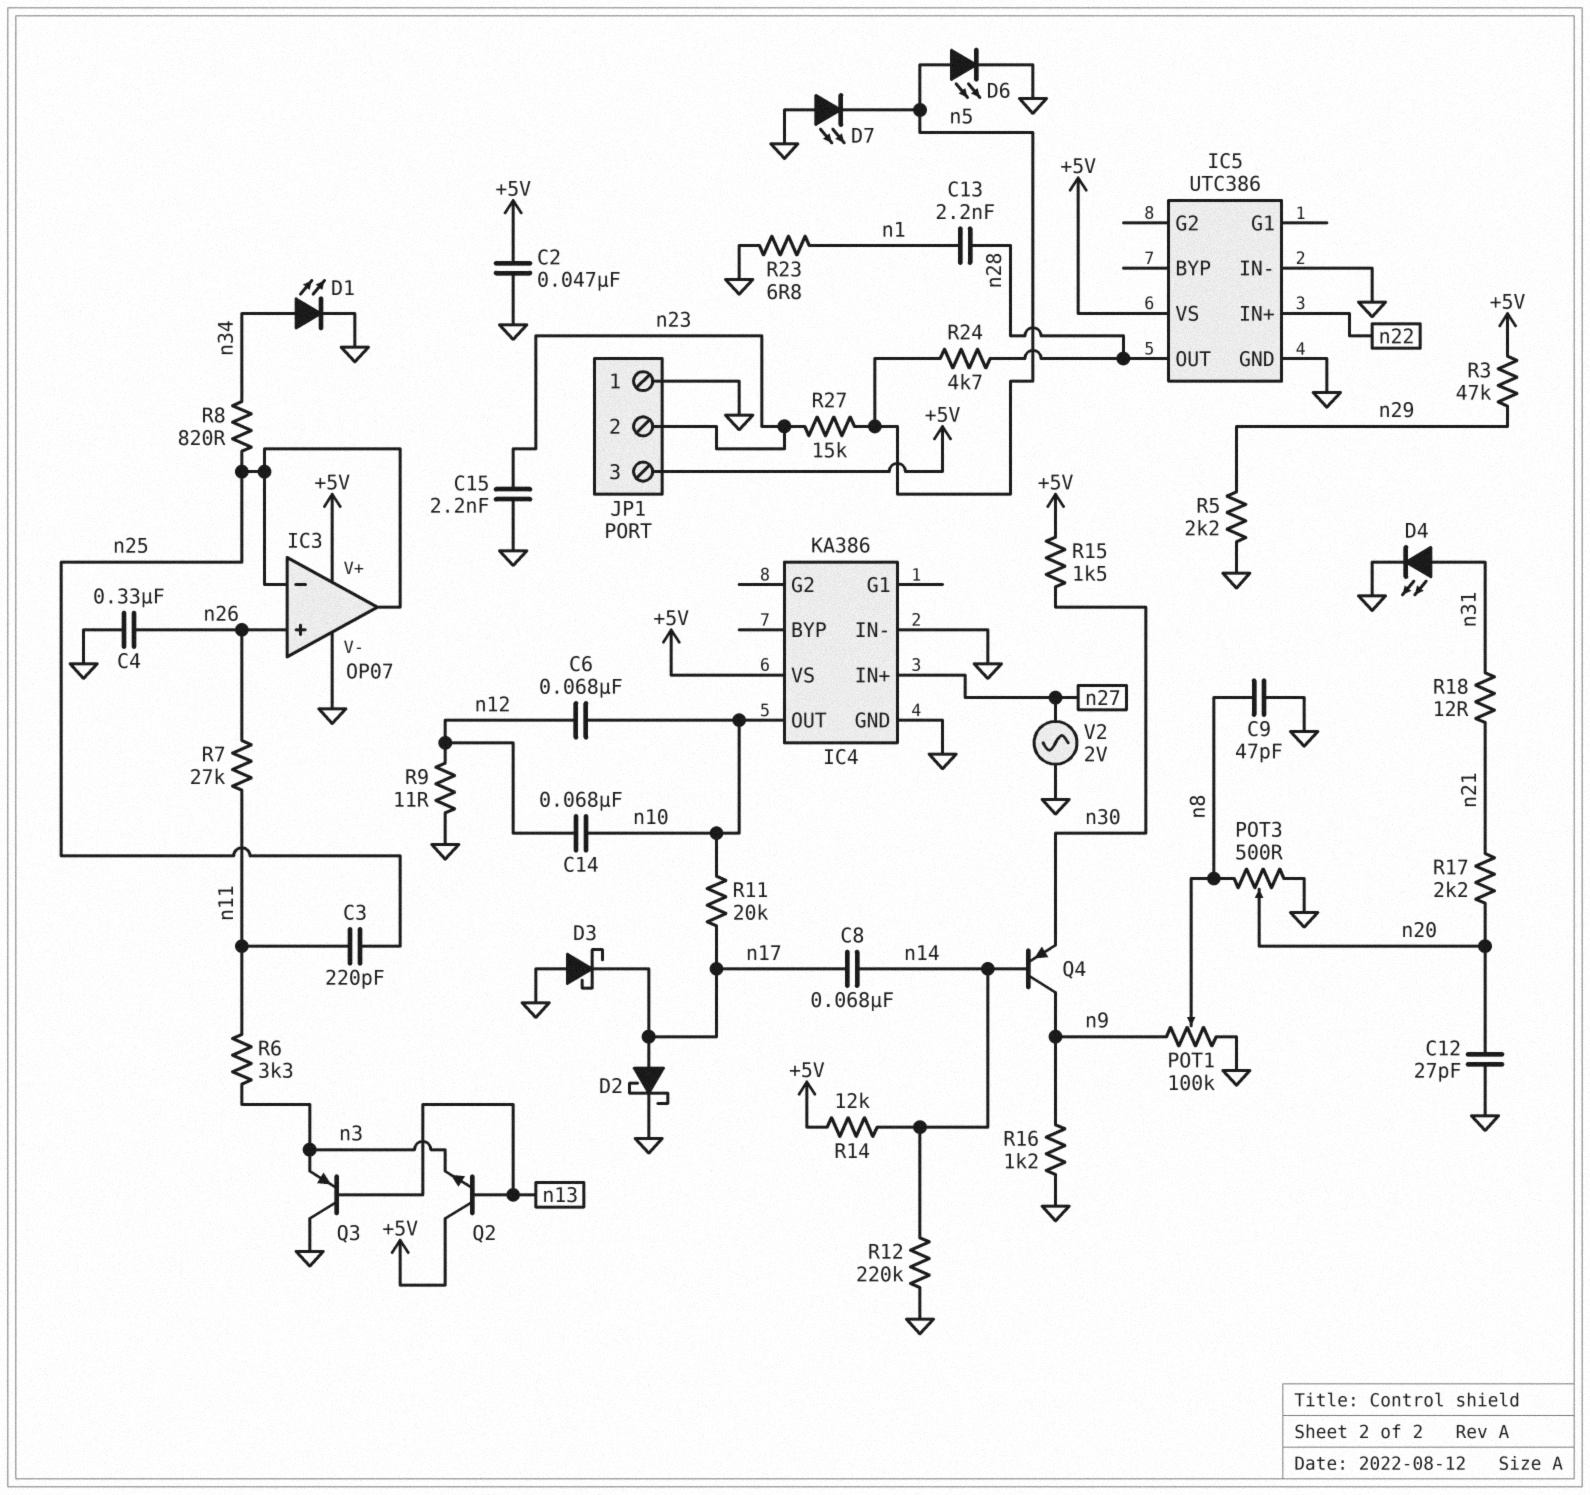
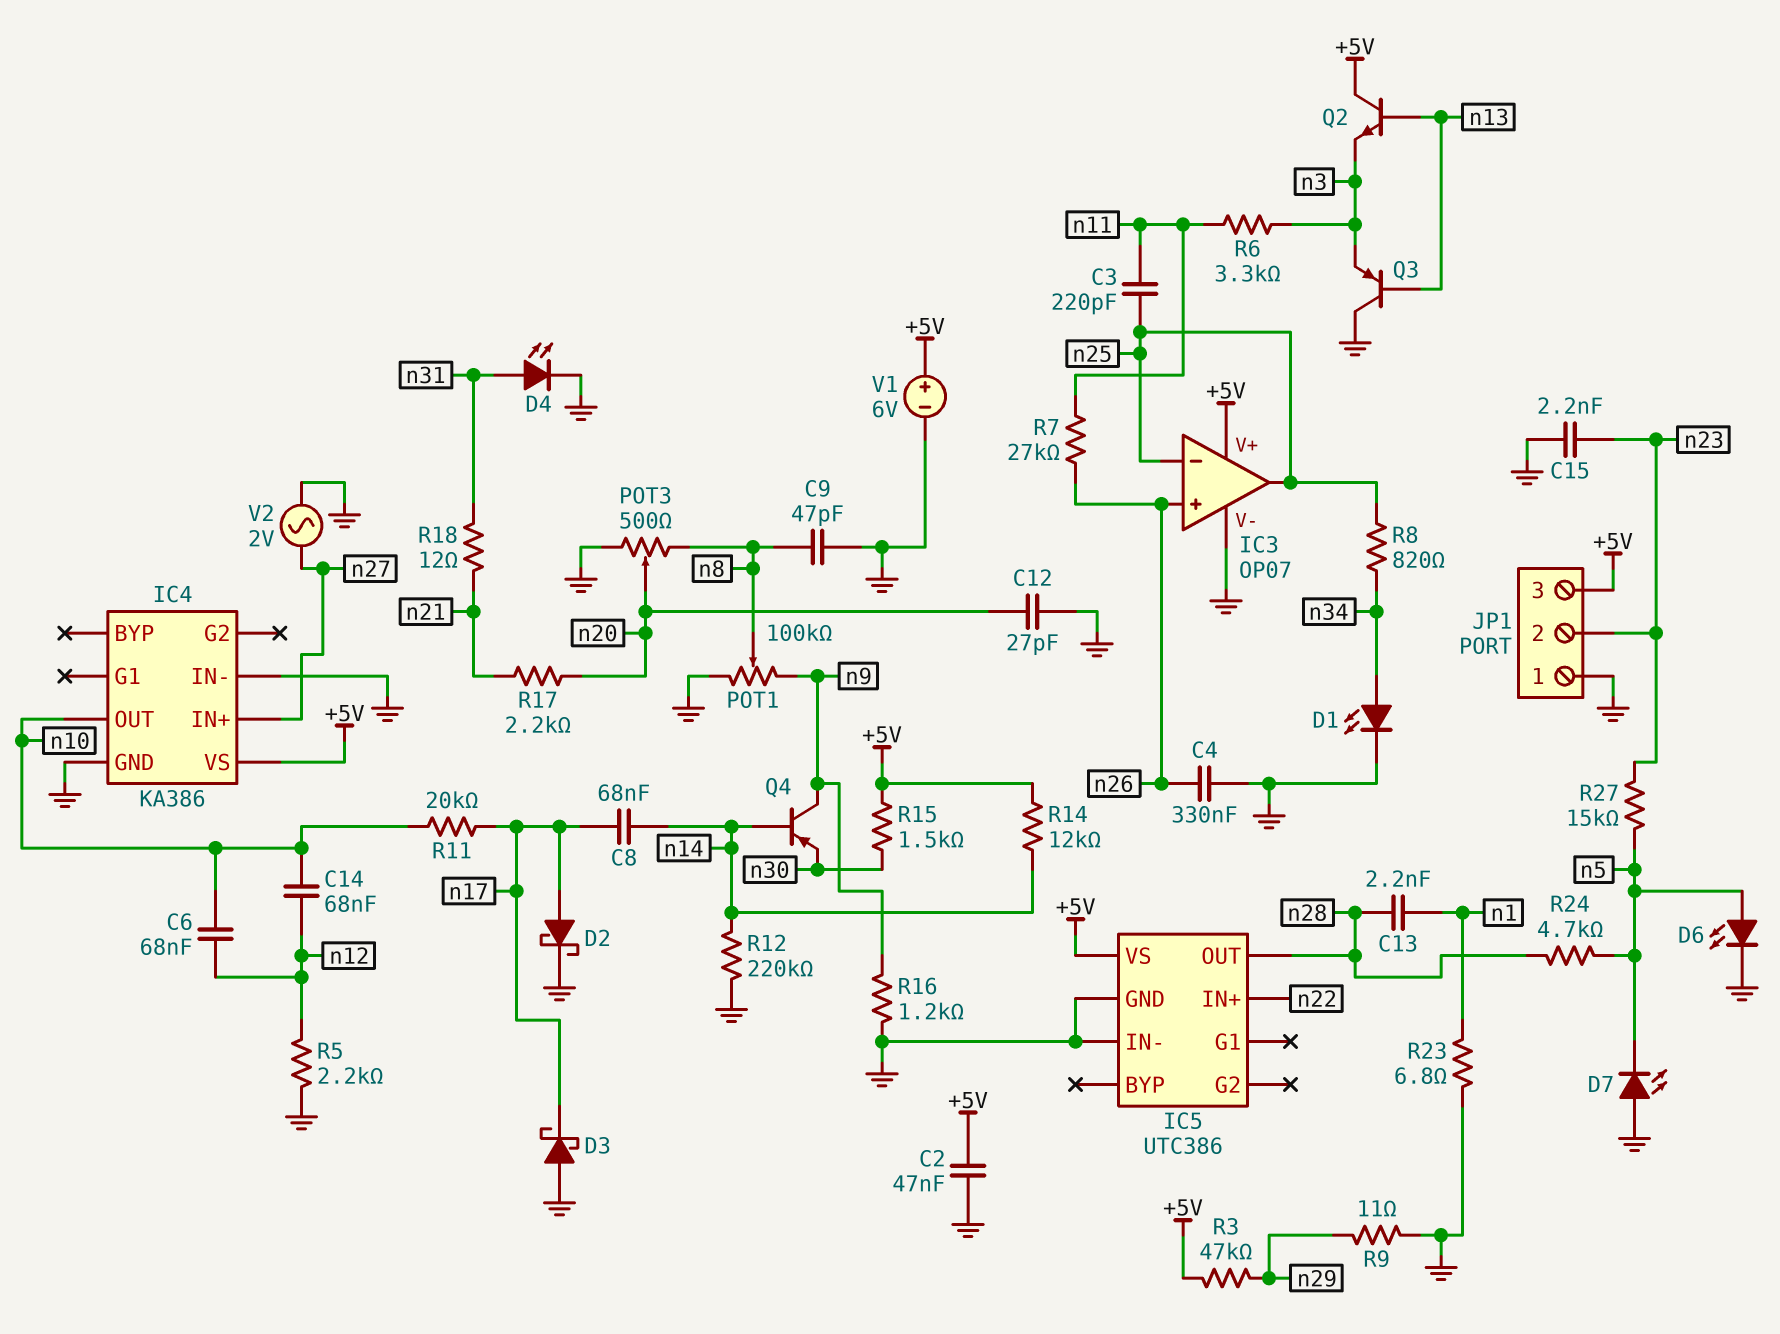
R5: 2.2k (GND, n29) -> 2.2k (GND, n12)
R9: 11 (GND, n12) -> 11 (GND, n29)
V1: none -> 6V (plus +5V, minus GND)

